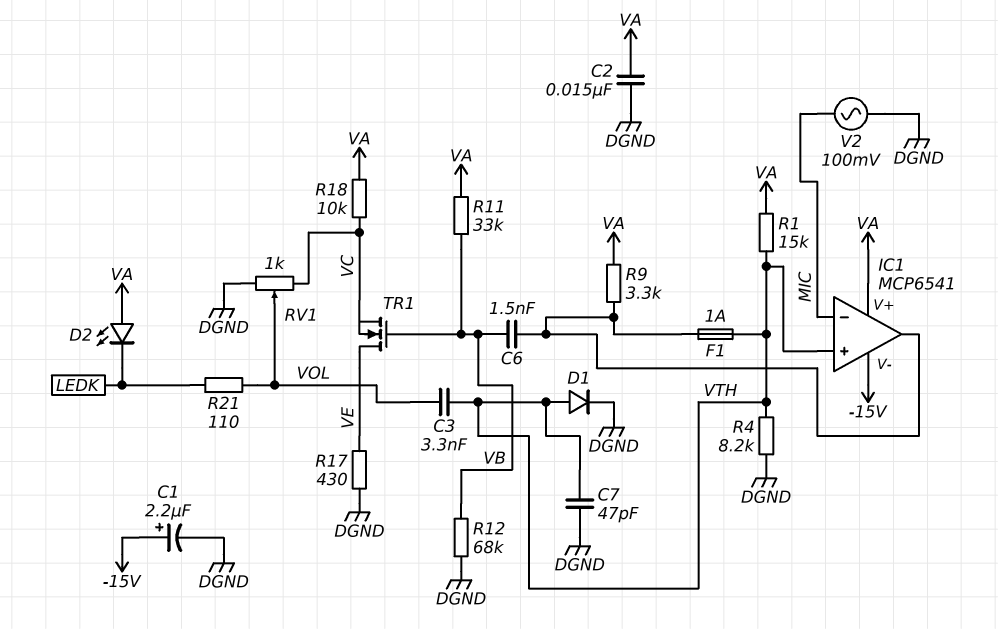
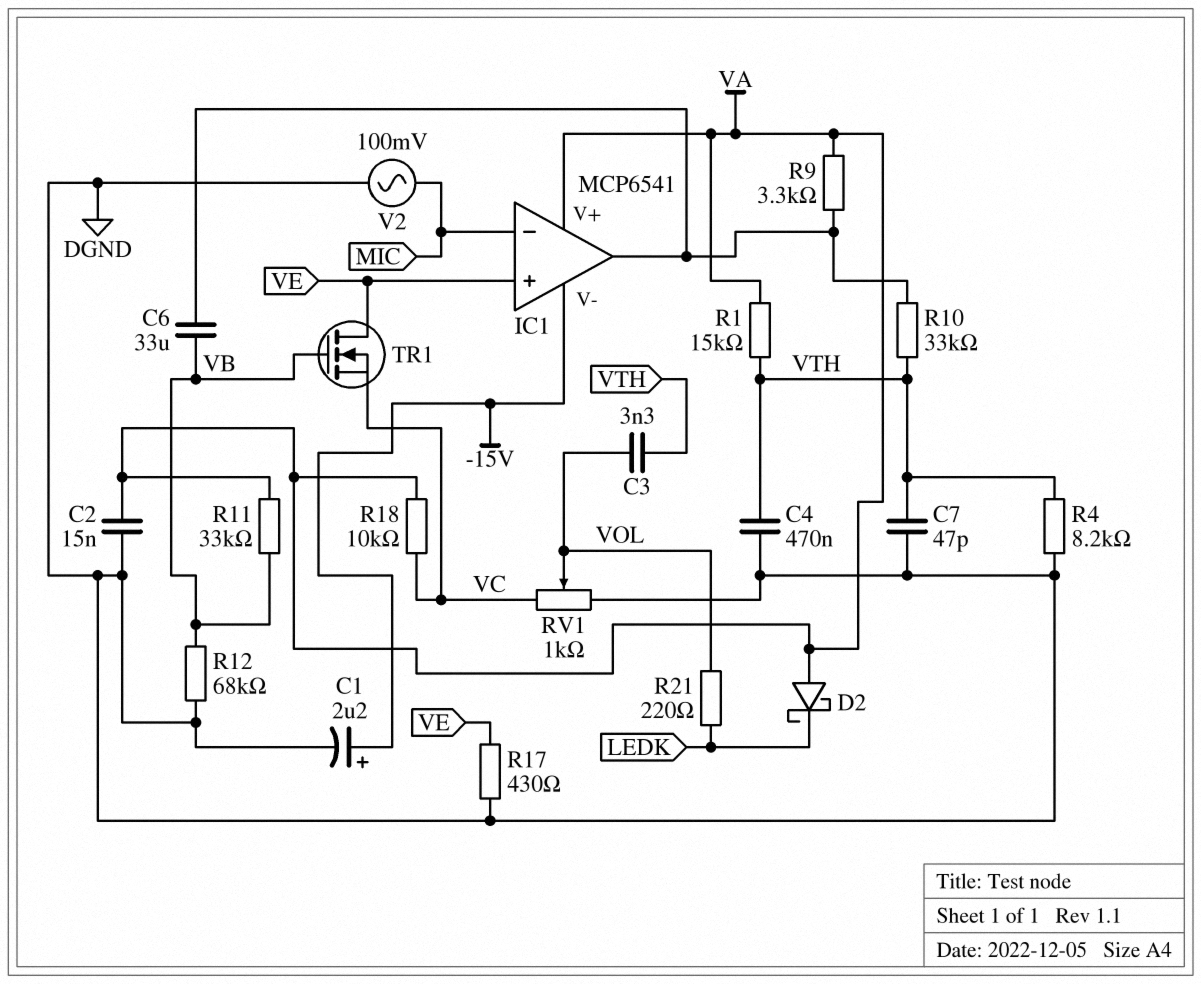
C4: none -> 470nF (DGND, VTH)
C6: 1.5nF (IC1/out, VB) -> 33uF (IC1/out, VB)
D1: diode (A VTH, K DGND) -> none
D2: LED (A VA, K LEDK) -> schottky (A VA, K LEDK)
F1: 1A (IC1/out, VTH) -> none
IC1 pin in+: VTH -> VE
R10: none -> 33k (IC1/out, VTH)
R21: 110 (LEDK, VOL) -> 220 (LEDK, VOL)

